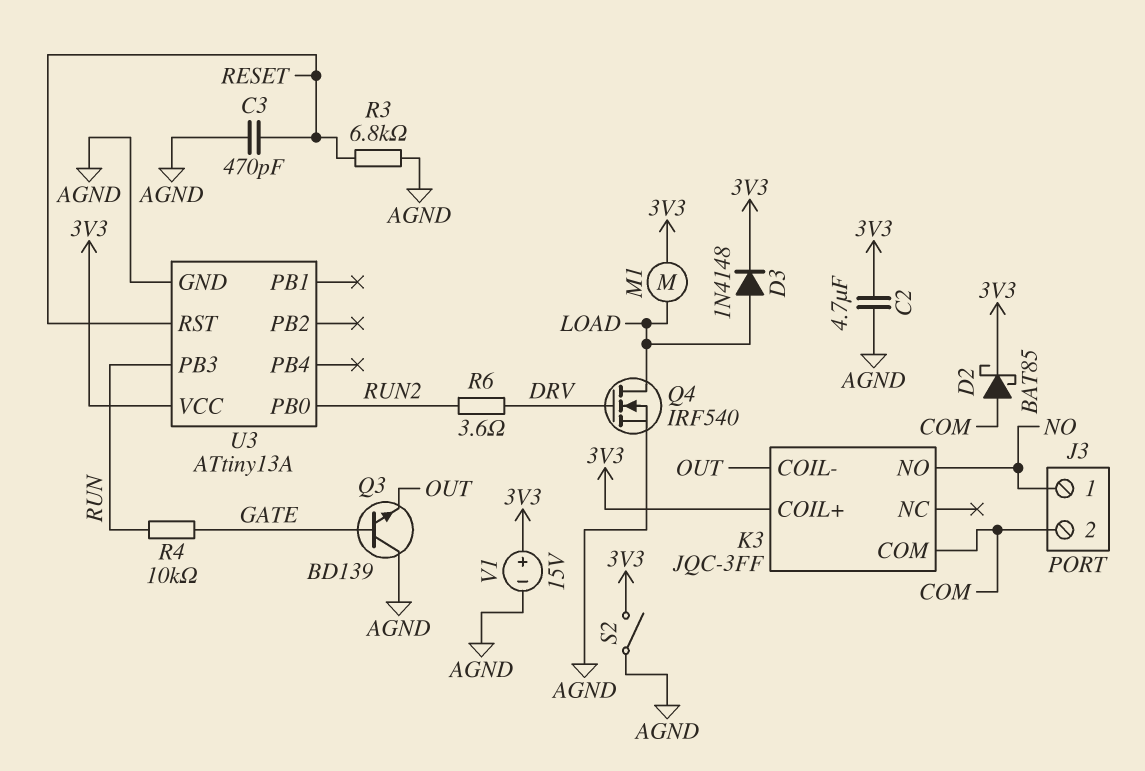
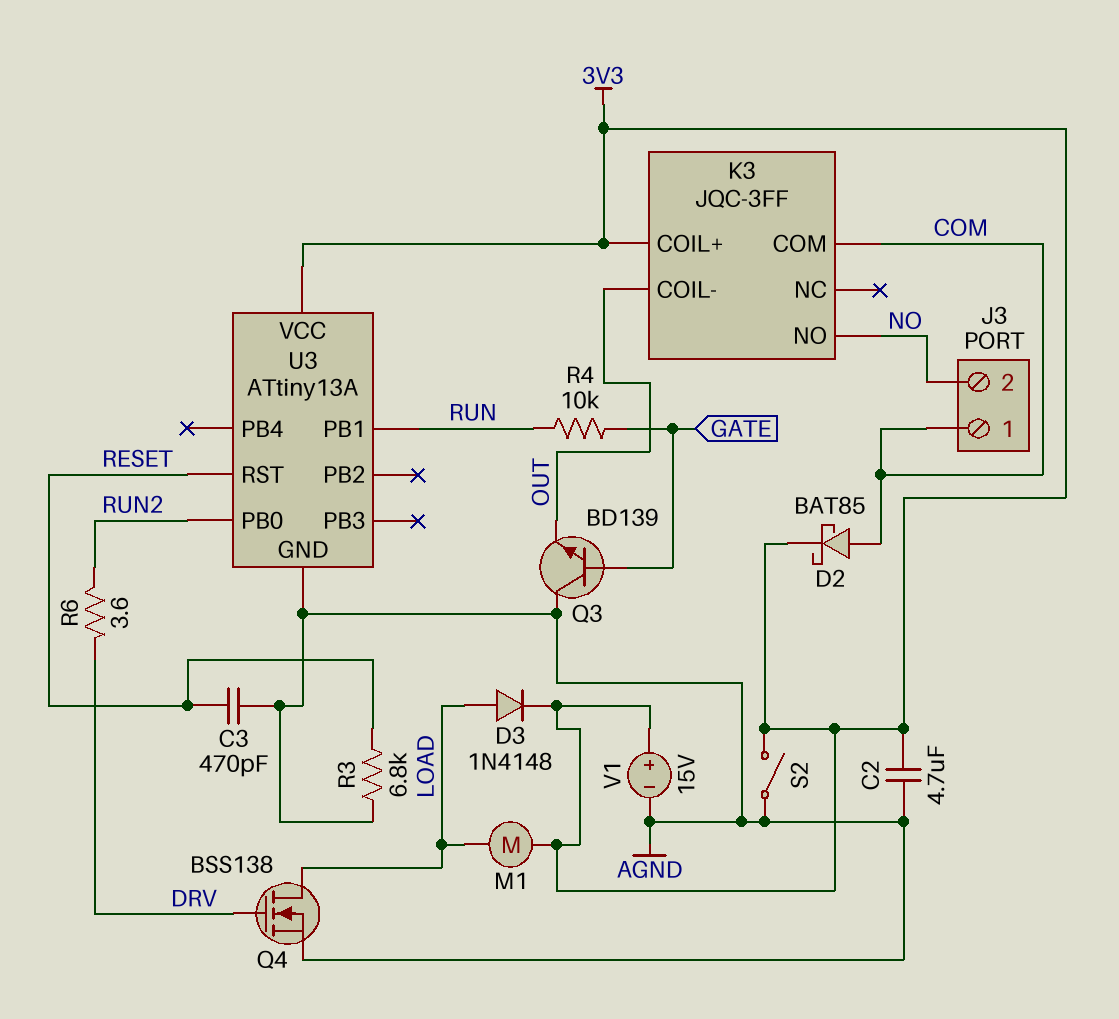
J3 pin 1: NO -> COM
J3 pin 2: COM -> NO
Q4: NMOS IRF540 (G DRV, D LOAD, S AGND) -> NMOS BSS138 (G DRV, D LOAD, S AGND)
U3 pin PB1: none -> RUN
U3 pin PB3: RUN -> none

